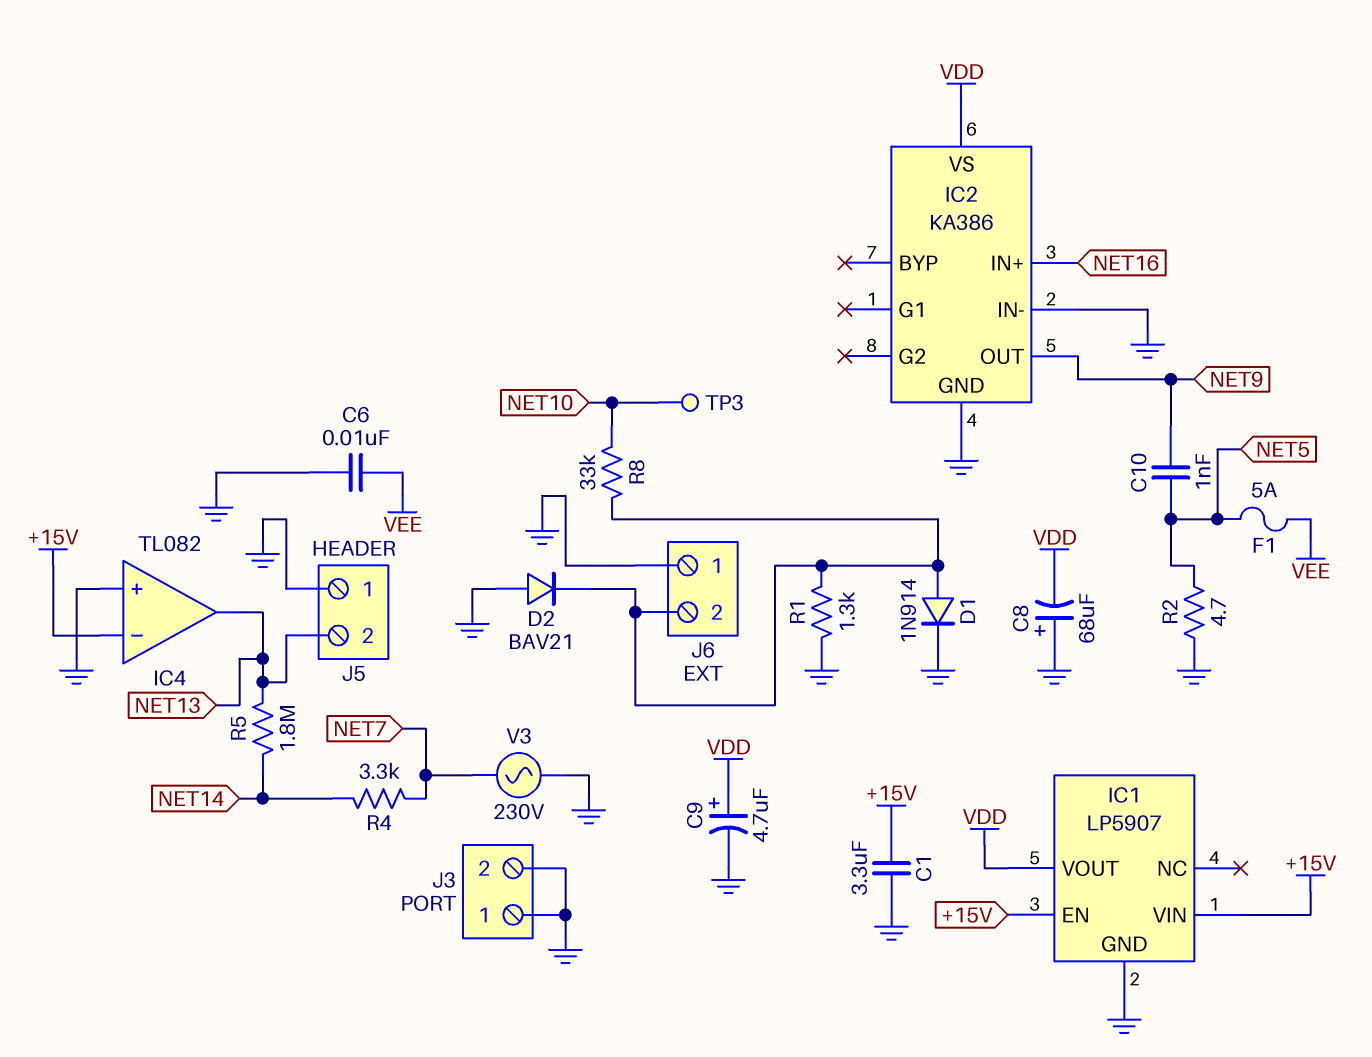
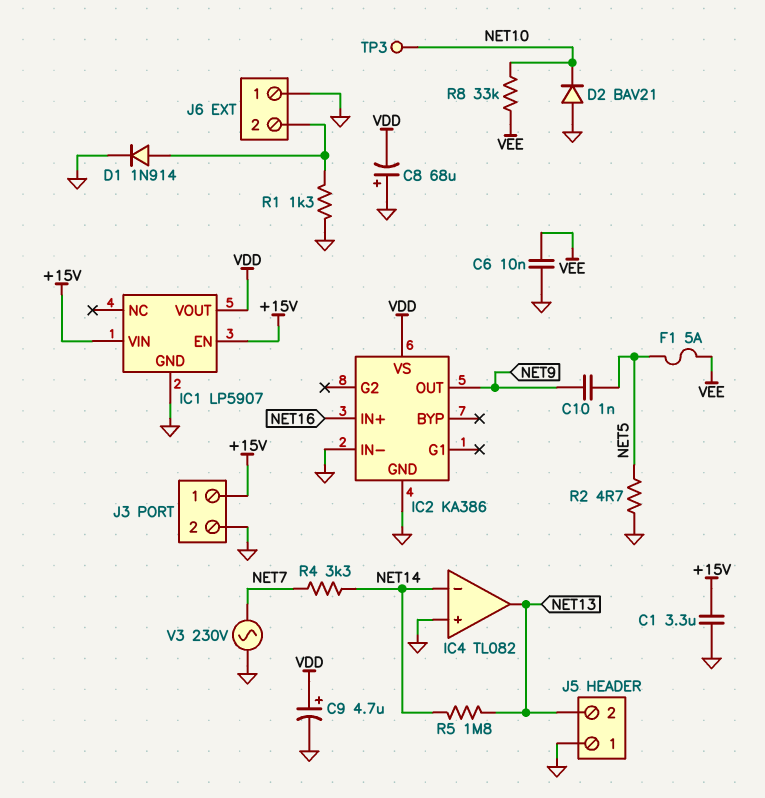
D2: diode BAV21 (A GND, K J6/2) -> diode BAV21 (A GND, K NET10)
IC4 pin in-: +15V -> NET14
J3 pin 1: GND -> +15V
R8: 33k (J6/2, NET10) -> 33k (NET10, VEE)

